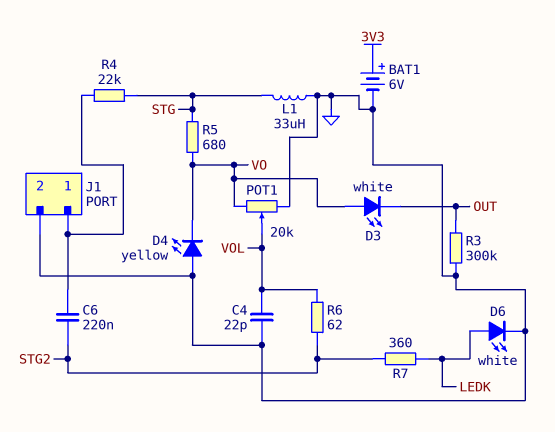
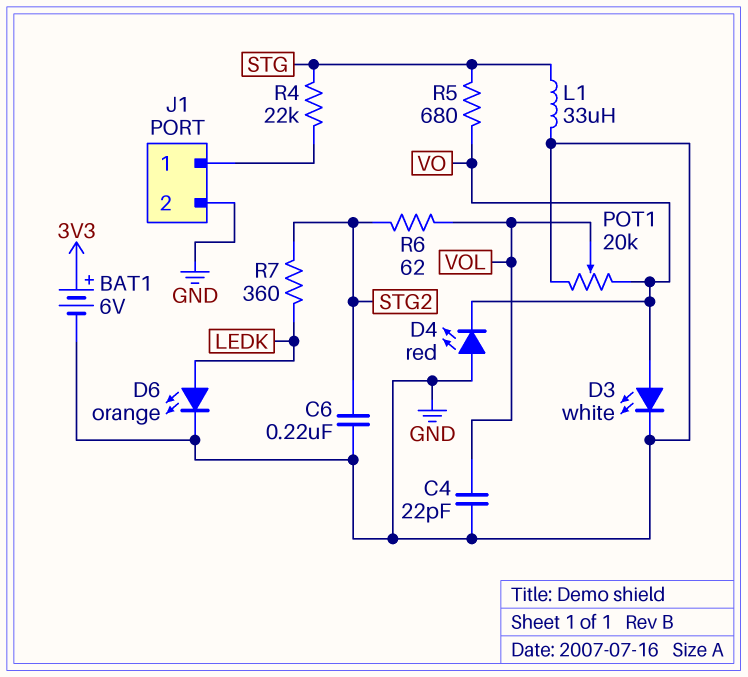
C6: 220nF (J1/1, STG2) -> 220nF (GND, STG2)
D3: LED white (A VO, K OUT) -> LED white (A VO, K GND)
D4: LED yellow (A GND, K VO) -> LED red (A GND, K VO)
D6: LED white (A LEDK, K GND) -> LED orange (A LEDK, K GND)
R3: 300k (GND, OUT) -> none

